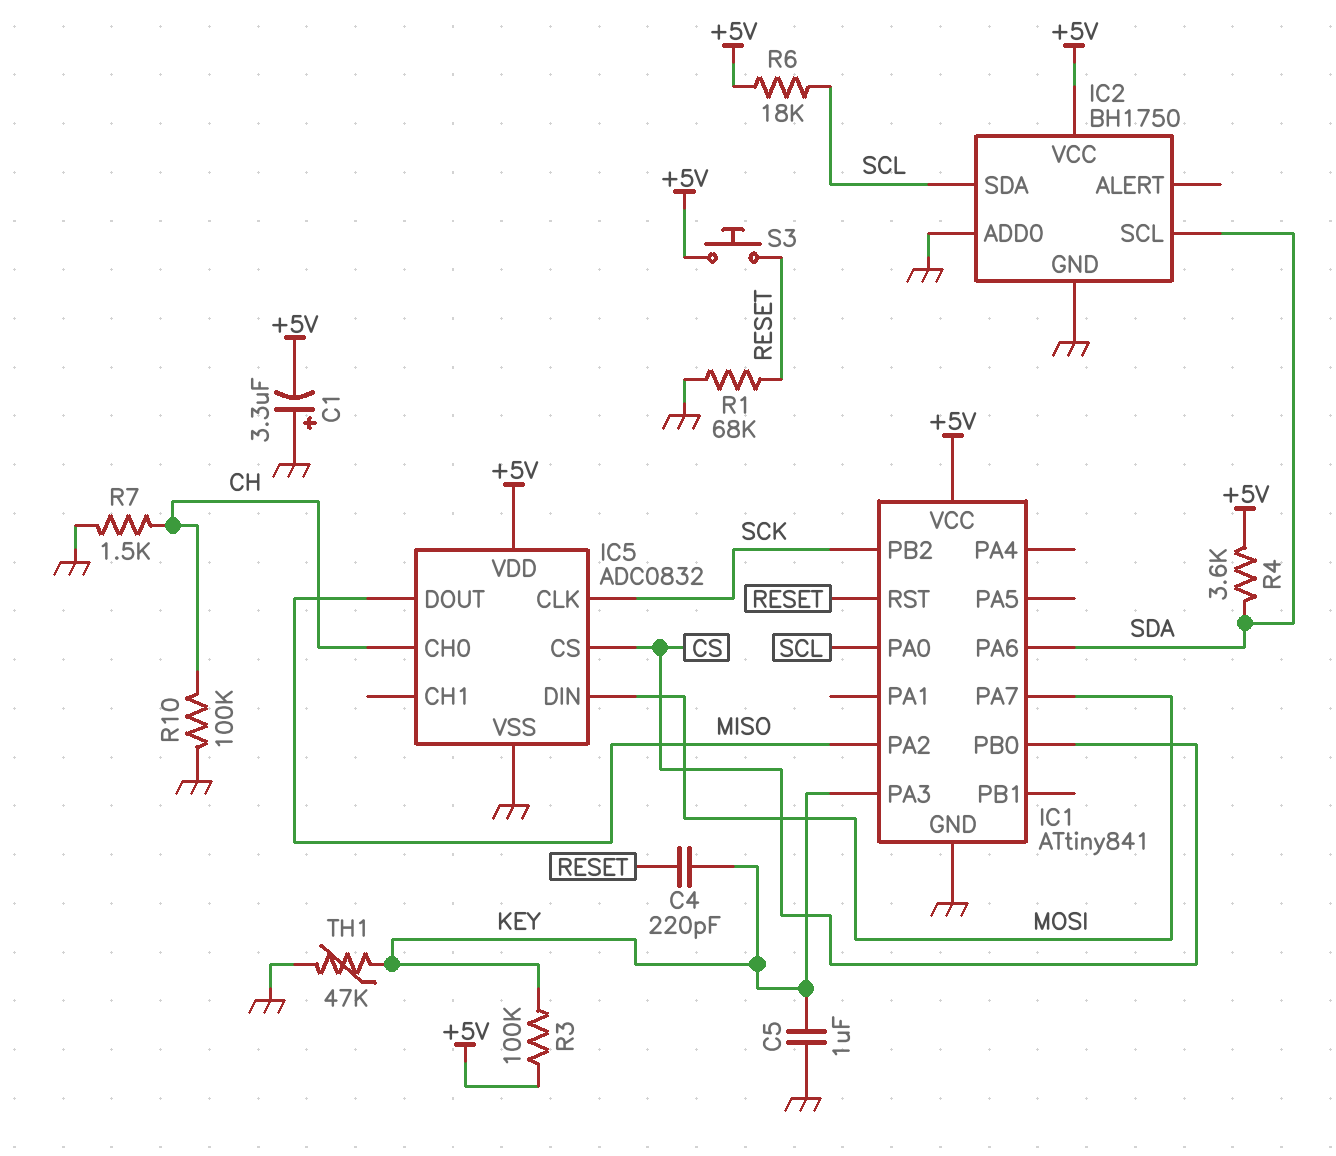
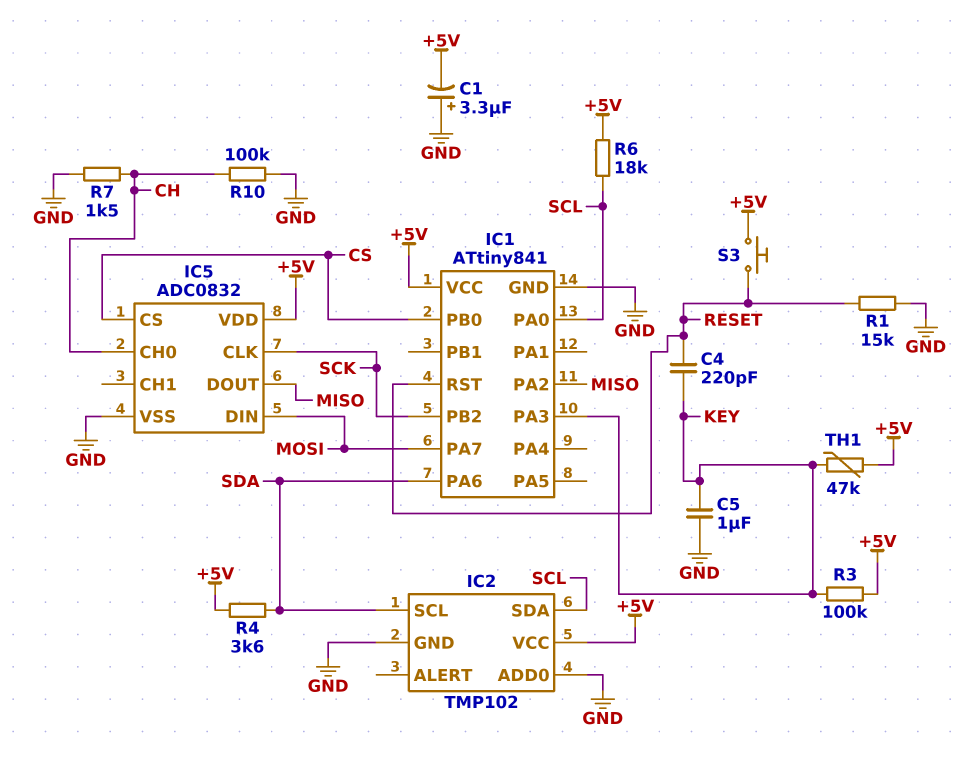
IC2: BH1750 -> TMP102
R1: 68k (GND, RESET) -> 15k (GND, RESET)
TH1: 47k (GND, KEY) -> 47k (+5V, KEY)

